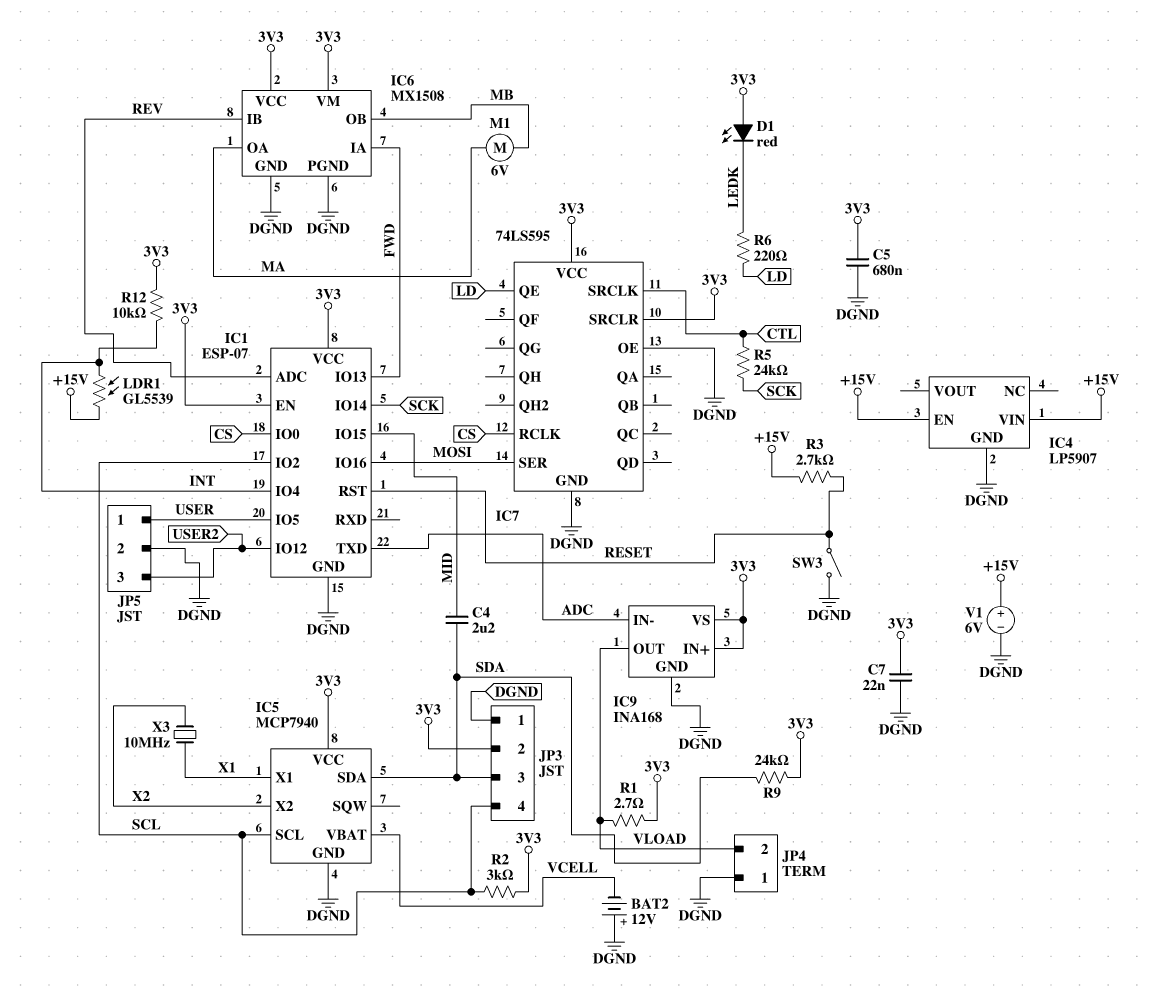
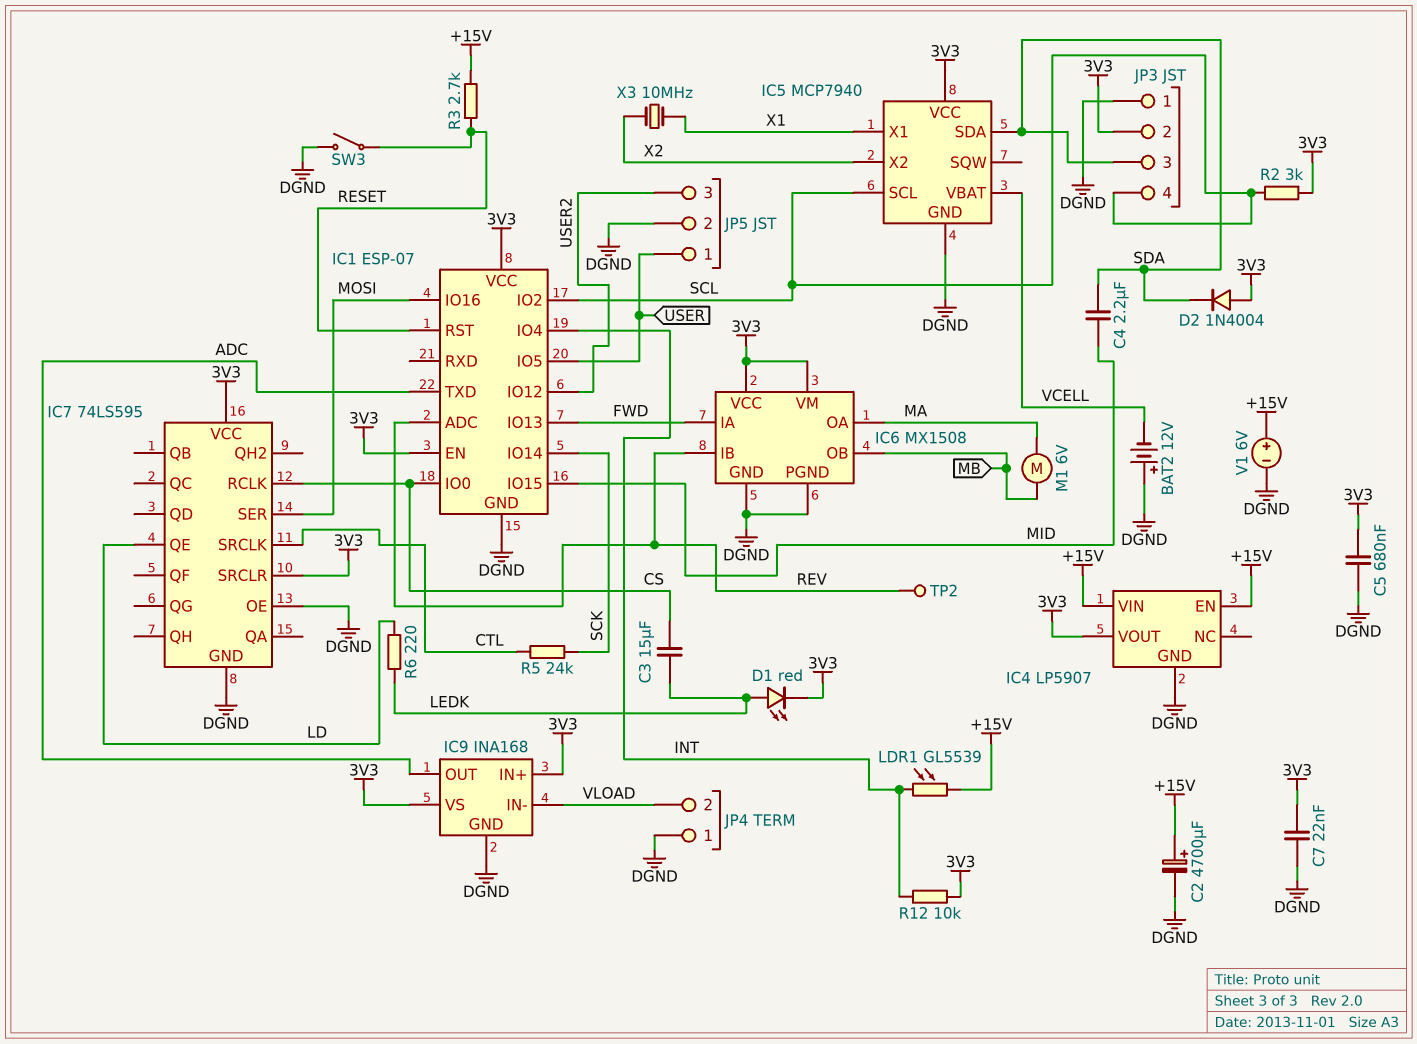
C2: none -> 4700uF (plus +15V, minus DGND)
C3: none -> 15uF (CS, LEDK)
D1: LED red (A 3V3, K LEDK) -> LED red (A LEDK, K 3V3)
D2: none -> diode 1N4004 (A 3V3, K SDA)
IC4 pin VOUT: none -> 3V3
IC9 pin IN-: ADC -> VLOAD
IC9 pin OUT: VLOAD -> ADC
R1: 2.7 (3V3, VLOAD) -> none
R9: 24k (3V3, SDA) -> none
TP2: none -> test point (REV)

